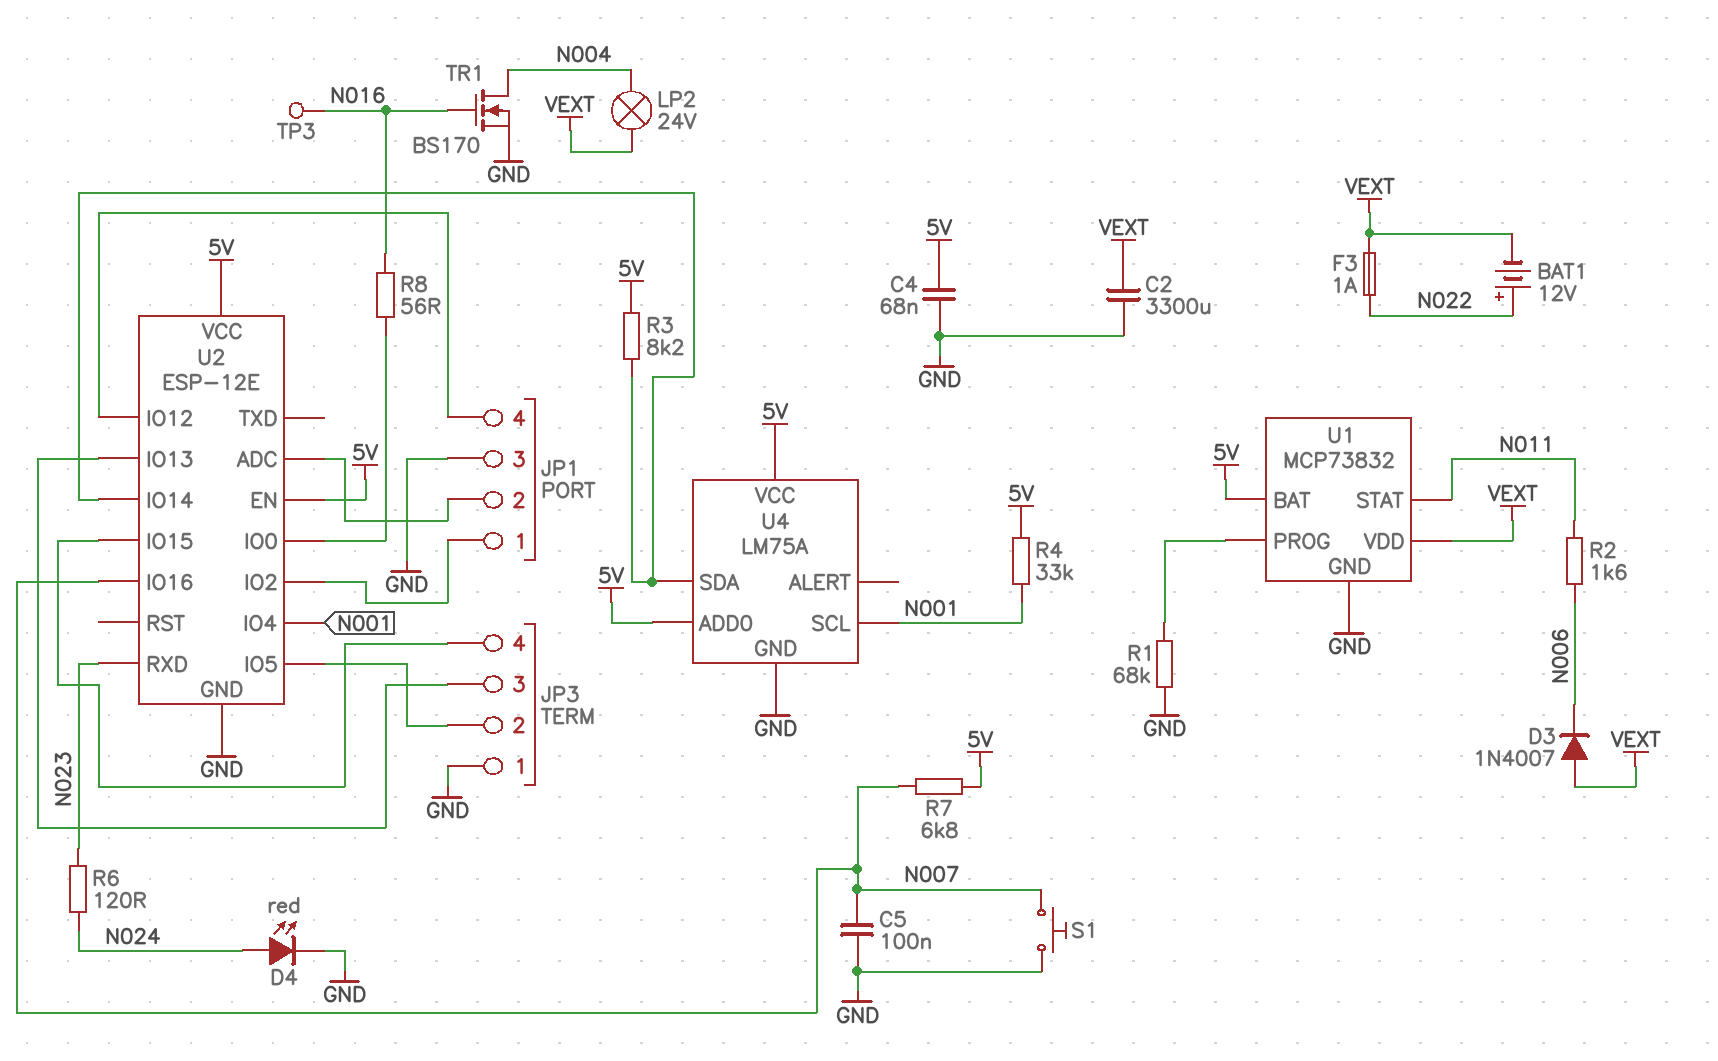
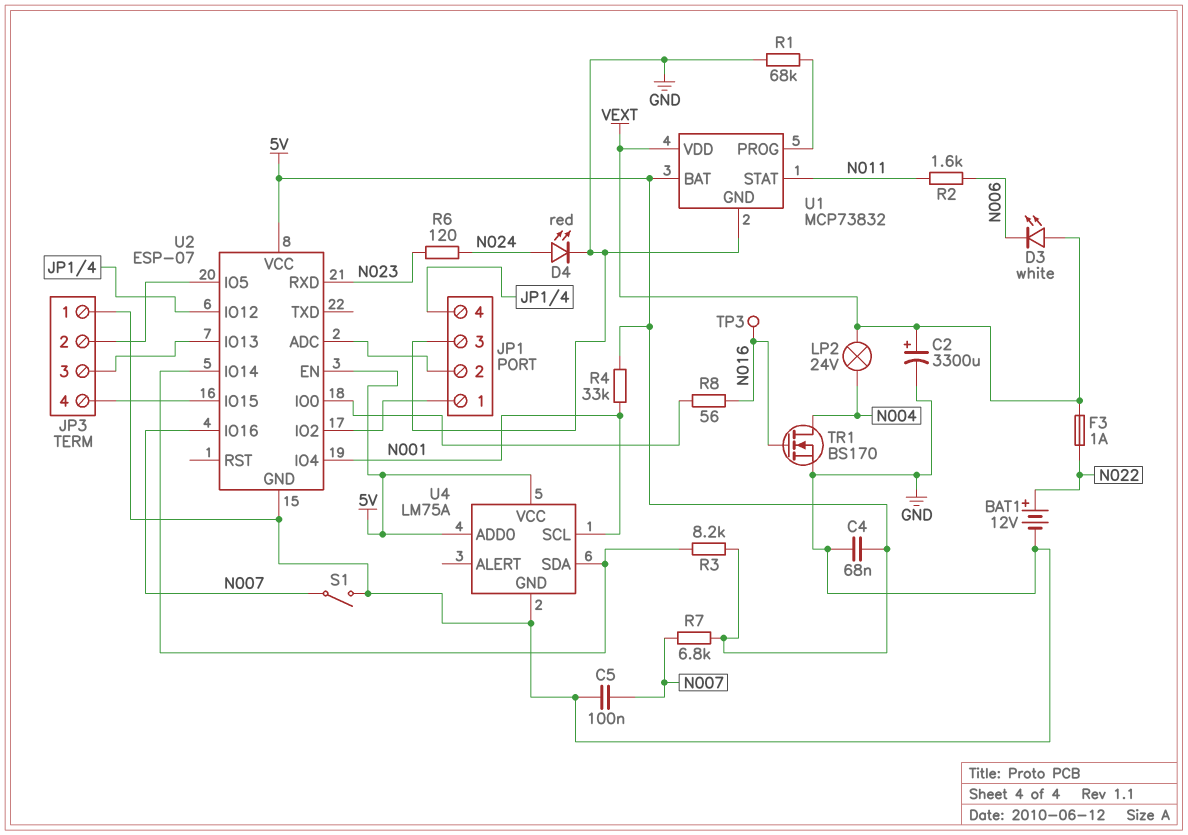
BAT1: 12V (plus N022, minus VEXT) -> 12V (plus N022, minus GND)
C2: 3300uF (GND, VEXT) -> 3300uF (plus VEXT, minus GND)
D3: diode 1N4007 (A VEXT, K N006) -> LED white (A VEXT, K N006)
S1: button (GND, N007) -> switch (GND, N007)
U2: ESP-12E -> ESP-07

